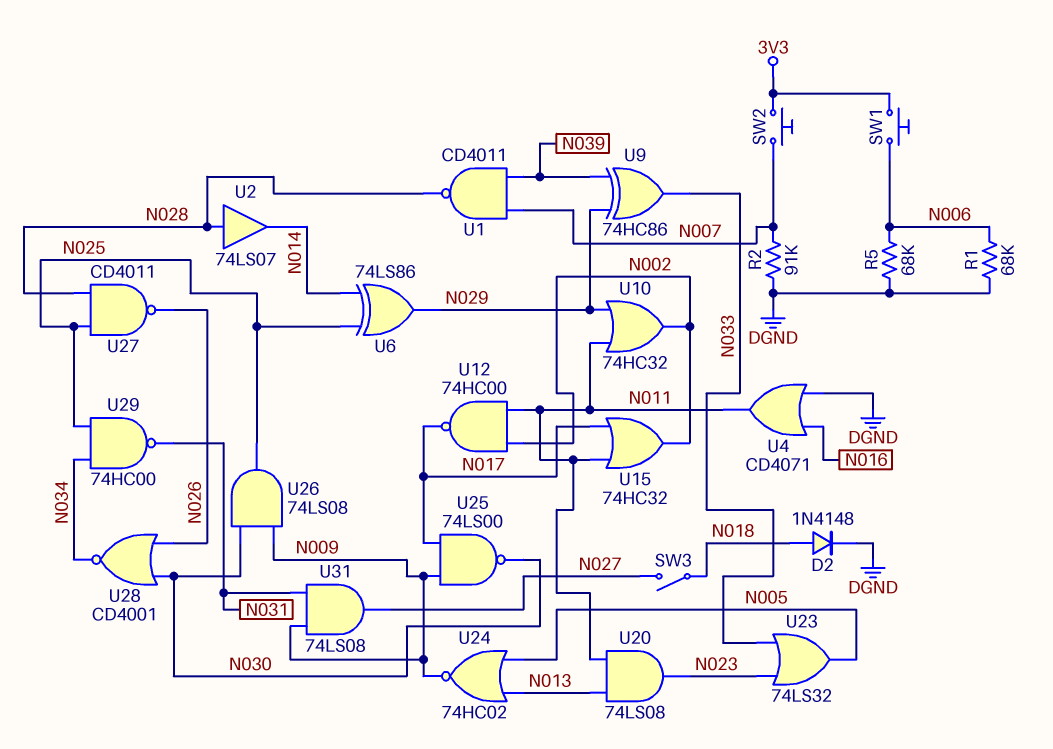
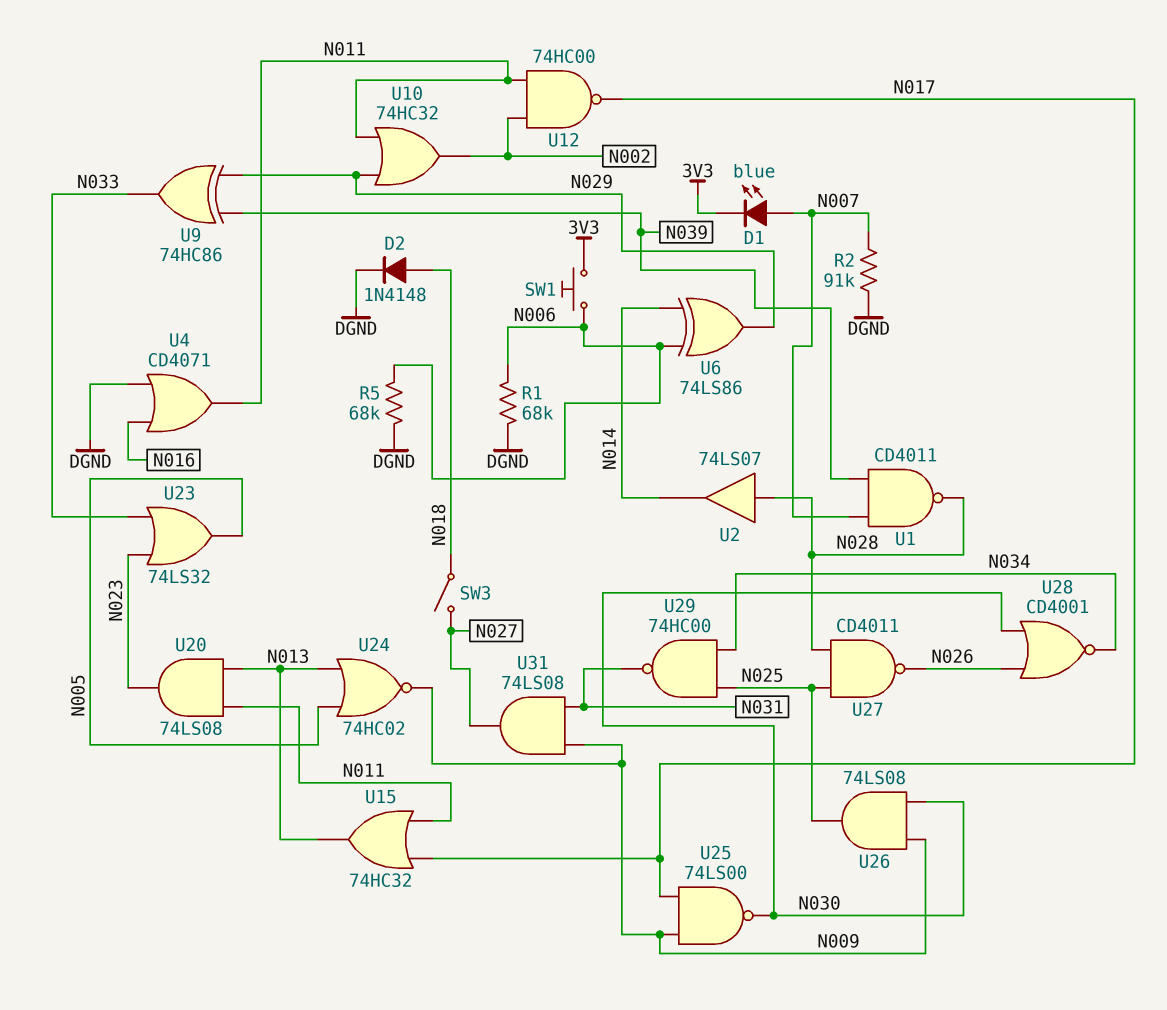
D1: none -> LED blue (A N007, K 3V3)
SW2: button (3V3, N007) -> none
U6: XOR 74LS86 (in N014, in N025, out N029) -> XOR 74LS86 (in N006, in N014, out N029)
U15: OR 74HC32 (in N011, in N017, out N002) -> OR 74HC32 (in N011, in N017, out N013)

